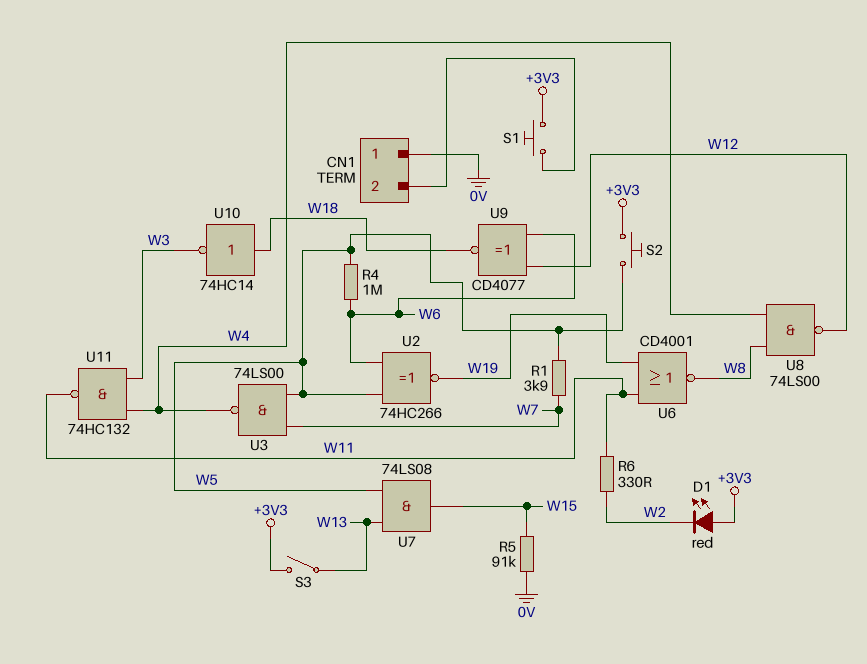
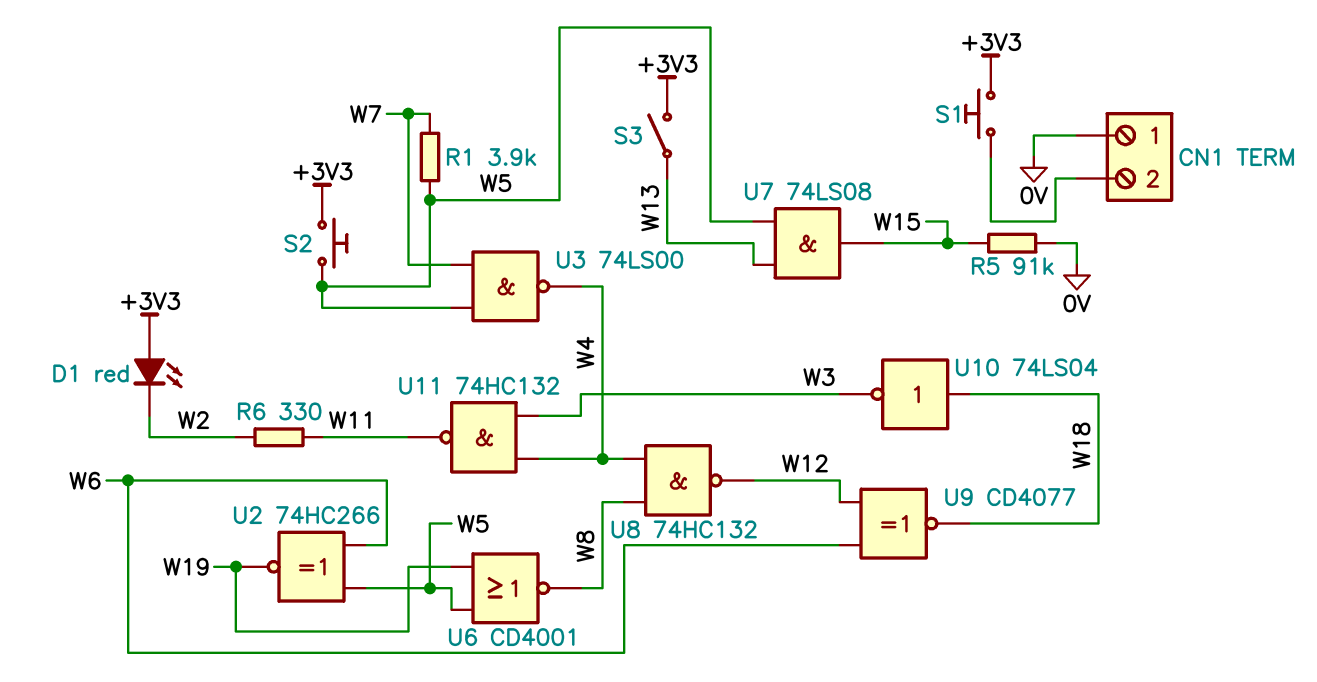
R4: 1M (W5, W6) -> none
U6: NOR CD4001 (in W11, in W19, out W8) -> NOR CD4001 (in W5, in W19, out W8)
U8: NAND 74LS00 (in W4, in W8, out W12) -> NAND 74HC132 (in W4, in W8, out W12)
U10: NOT 74HC14 (in W18, out W3) -> NOT 74LS04 (in W18, out W3)

